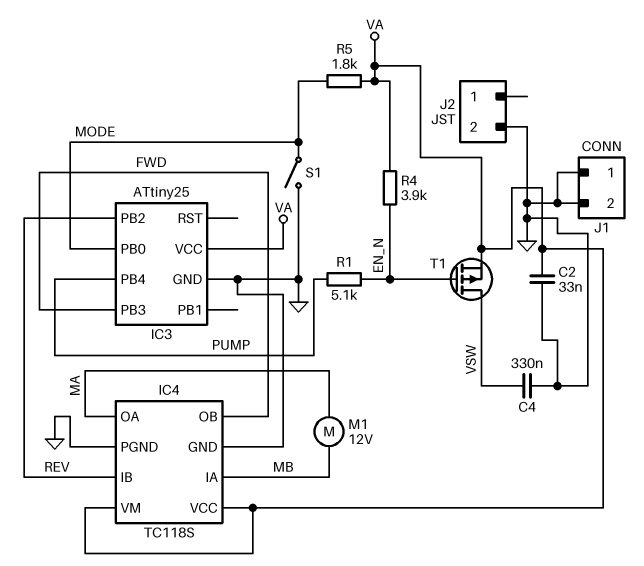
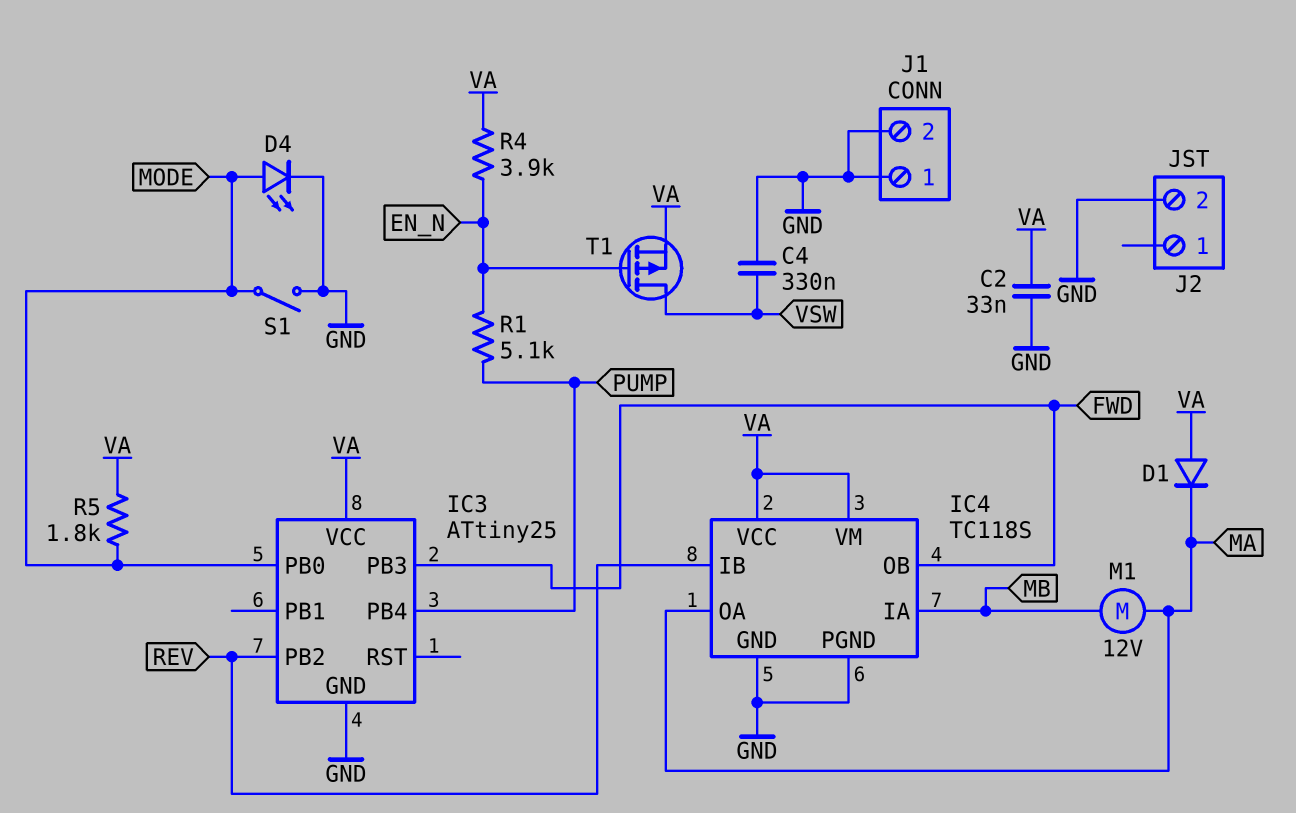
D1: none -> diode (A VA, K MA)
D4: none -> LED (A MODE, K GND)

